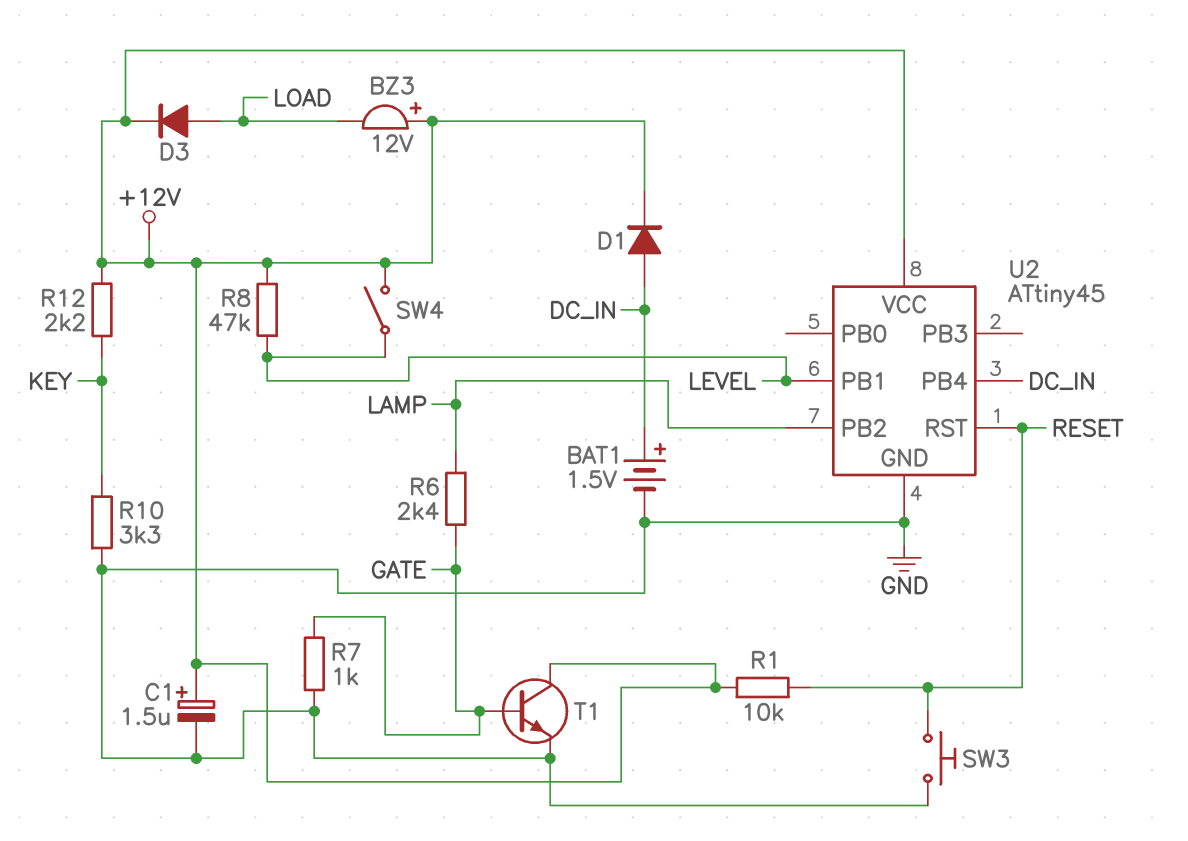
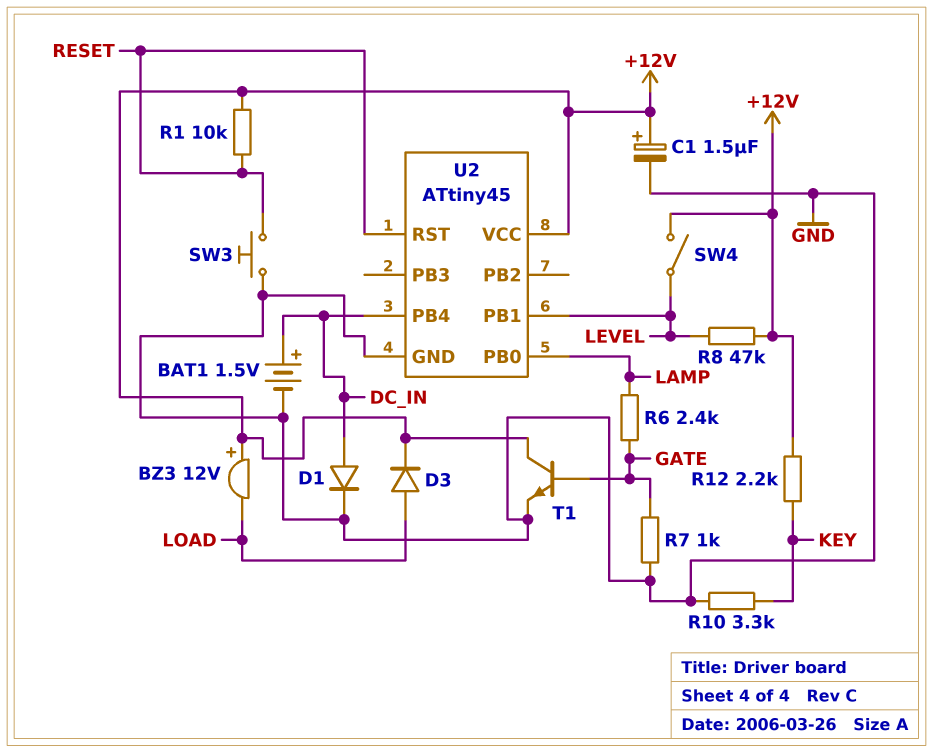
D1: diode (A DC_IN, K +12V) -> diode (A DC_IN, K GND)
U2 pin PB0: none -> LAMP
U2 pin PB2: LAMP -> none

